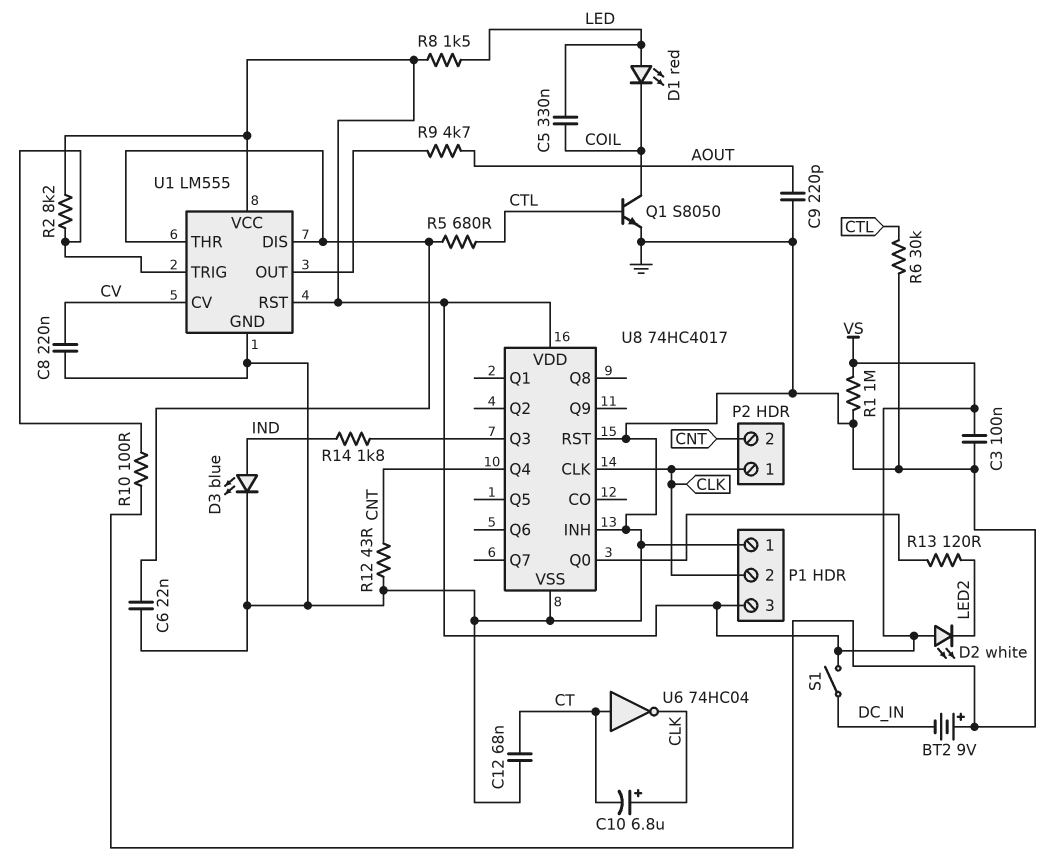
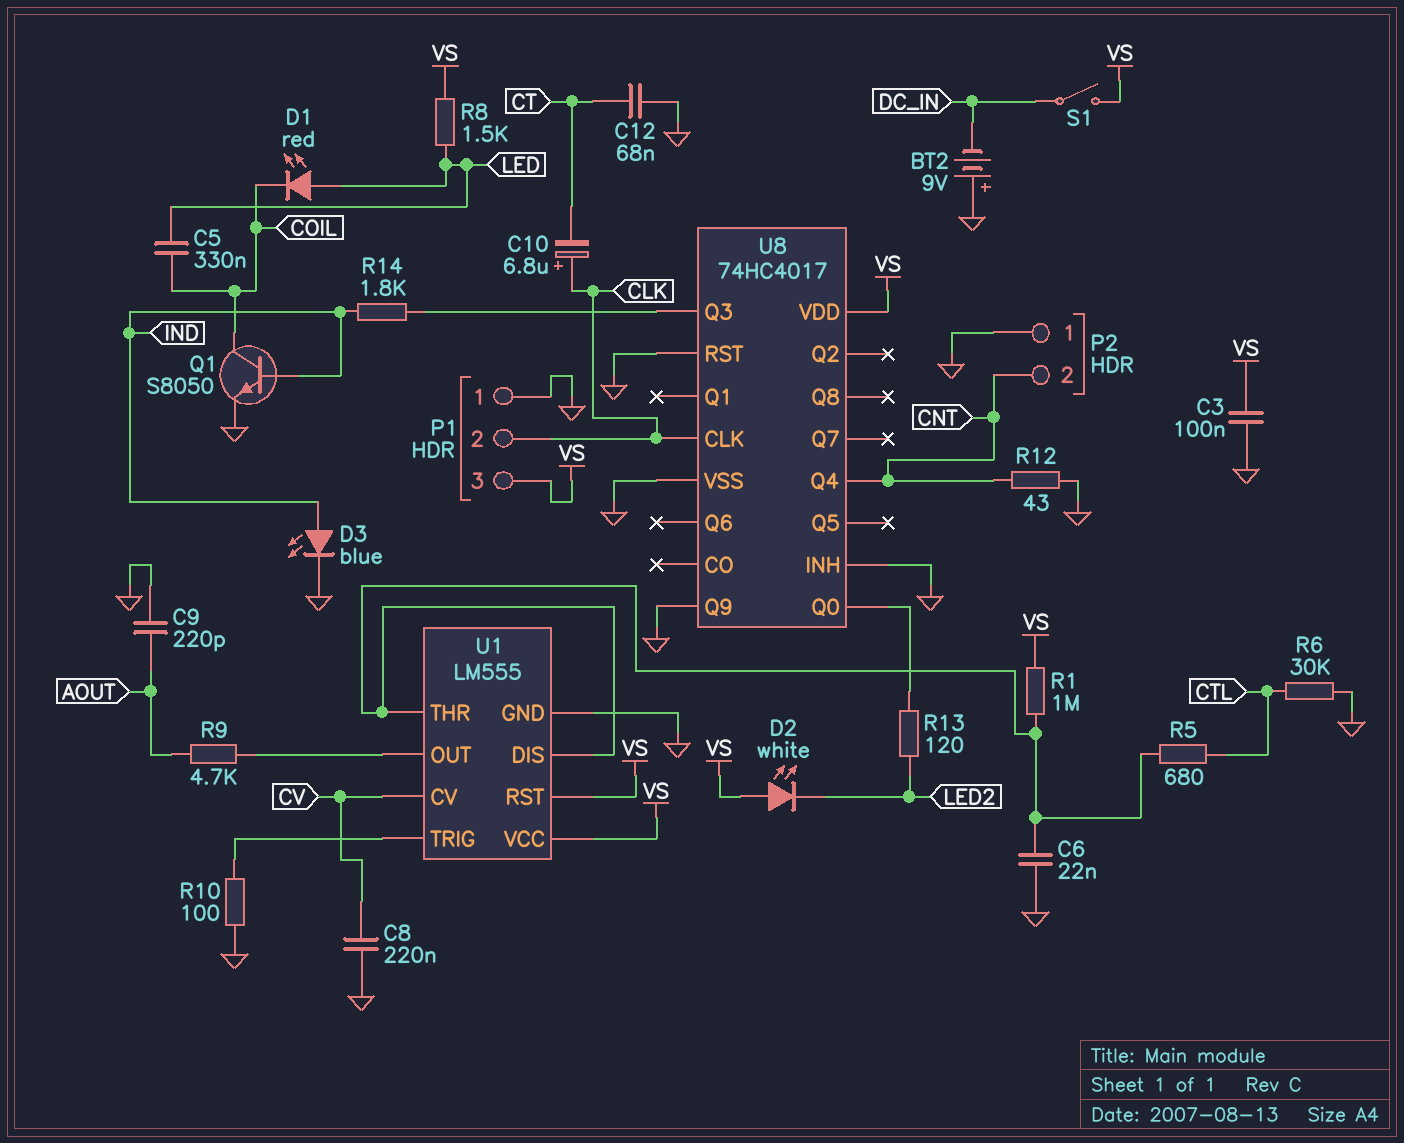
P2 pin 1: CLK -> GND
Q1: NPN S8050 (B CTL, C COIL, E GND) -> NPN S8050 (B IND, C COIL, E GND)
R1: 1M (GND, VS) -> 1M (U1/DIS, VS)
R2: 8.2k (U1/TRIG, VS) -> none
U6: NOT 74HC04 (in CT, out CLK) -> none
U8 pin Q9: none -> GND

